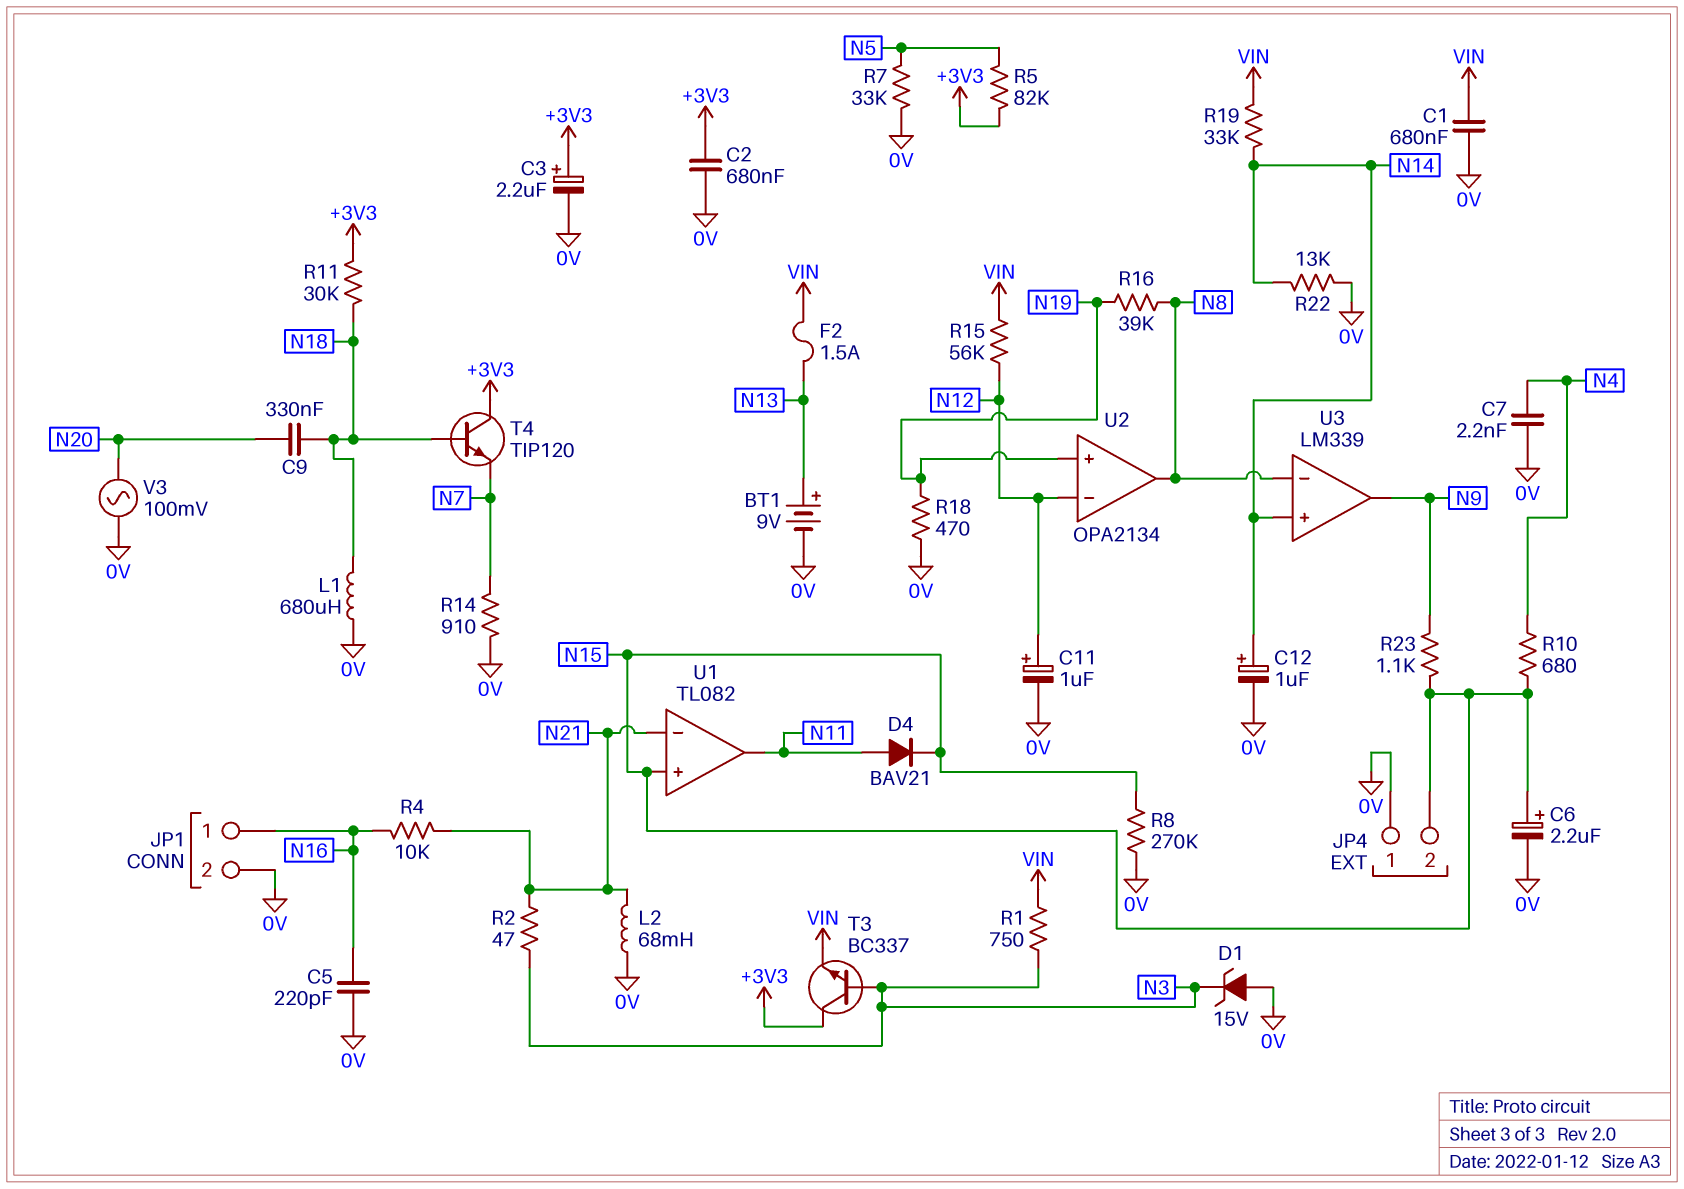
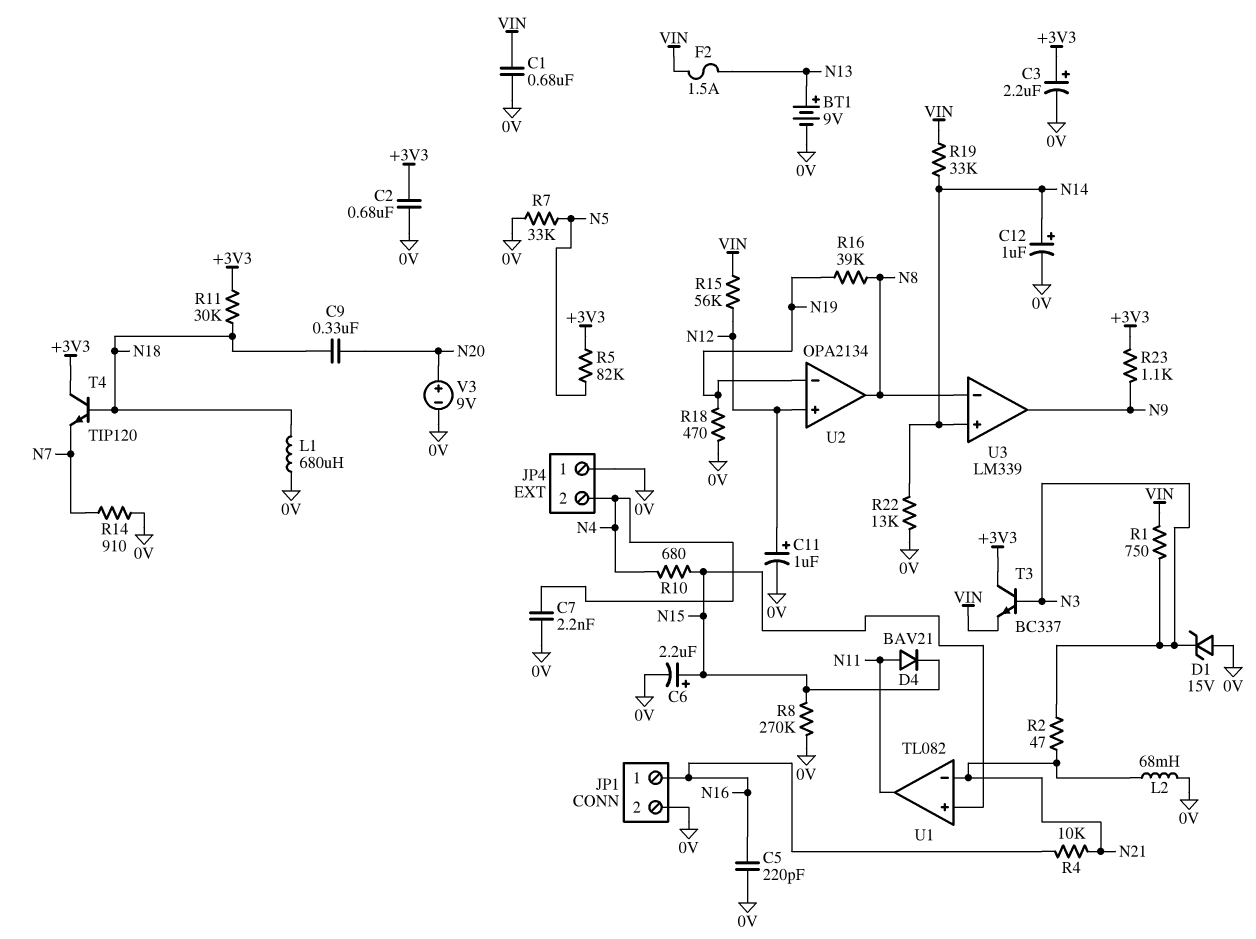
JP4 pin 2: N15 -> N4
R23: 1.1k (N9, N15) -> 1.1k (+3V3, N9)
U2 pin in+: N19 -> N12
U2 pin in-: N12 -> N19
V3: AC 100mV (0V, N20) -> 9V (plus N20, minus 0V)

